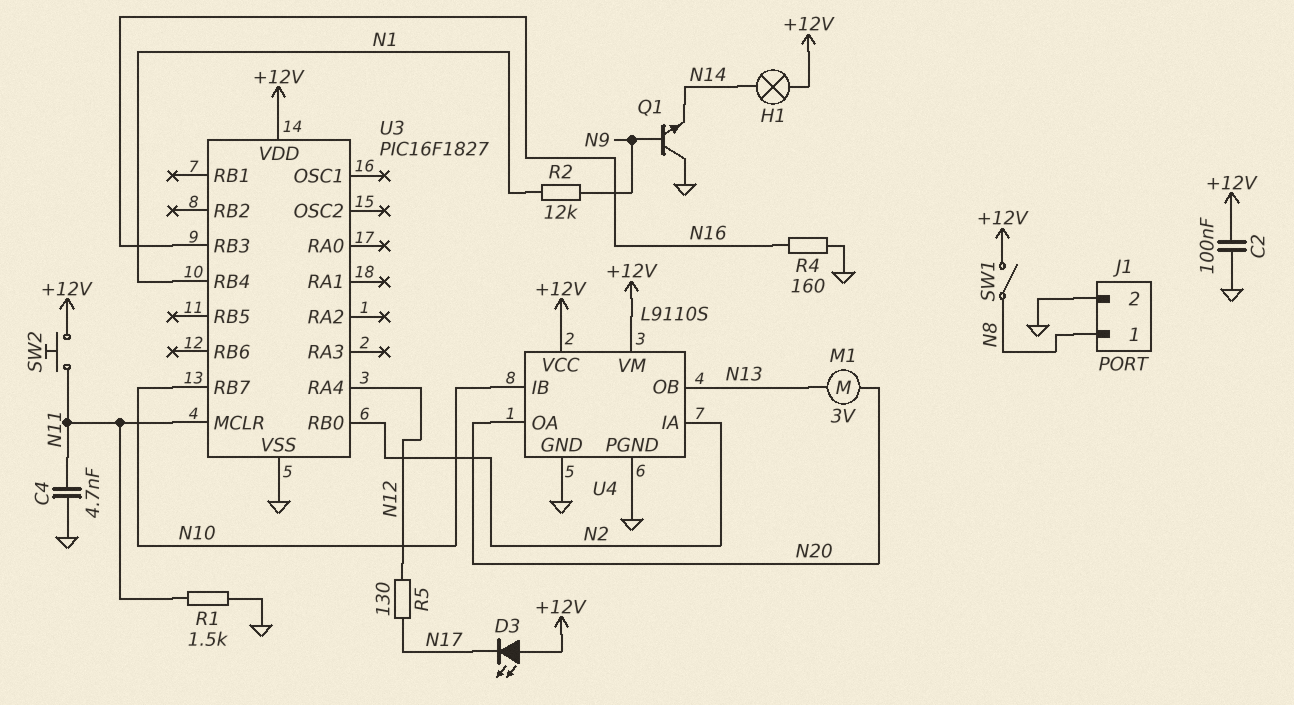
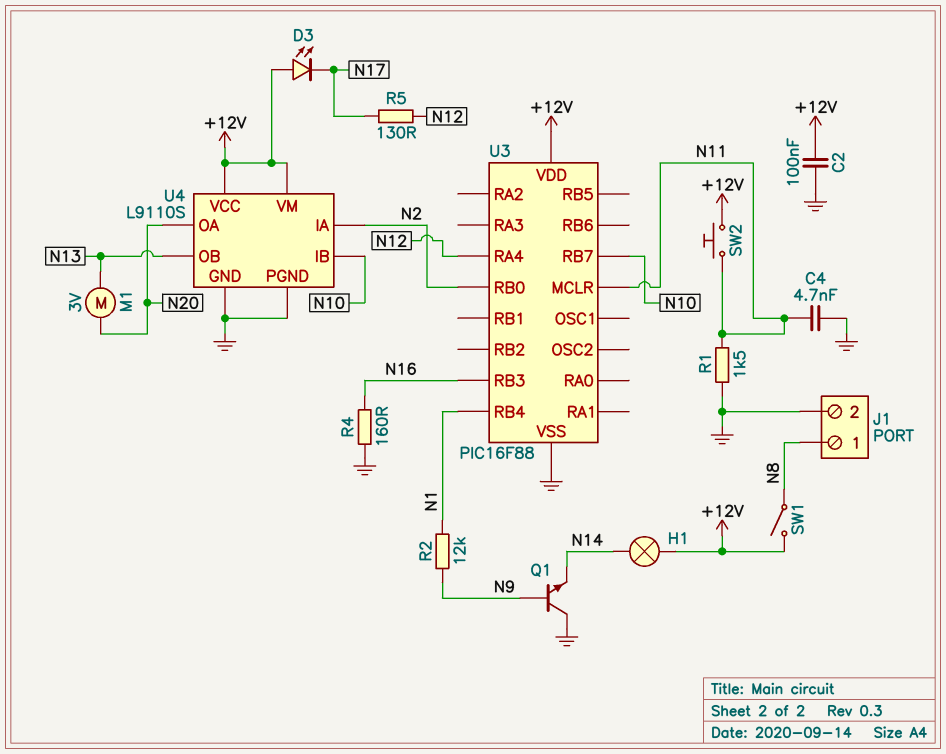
U3: PIC16F1827 -> PIC16F88

